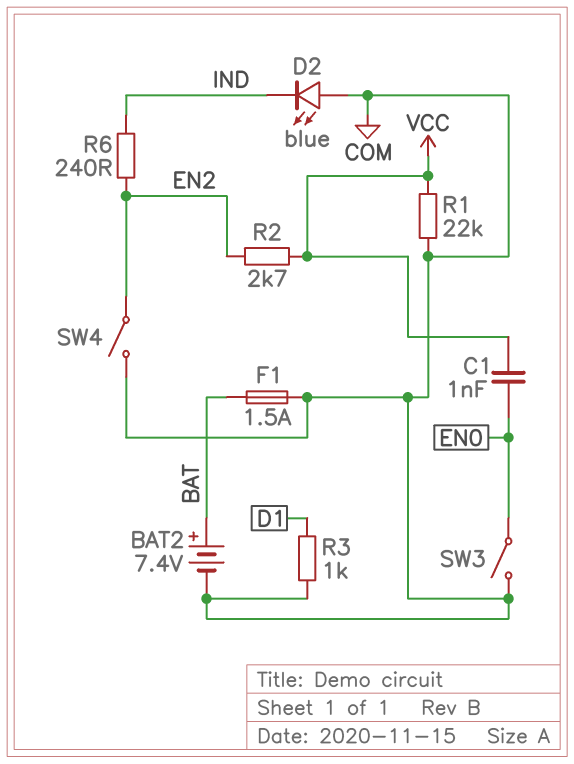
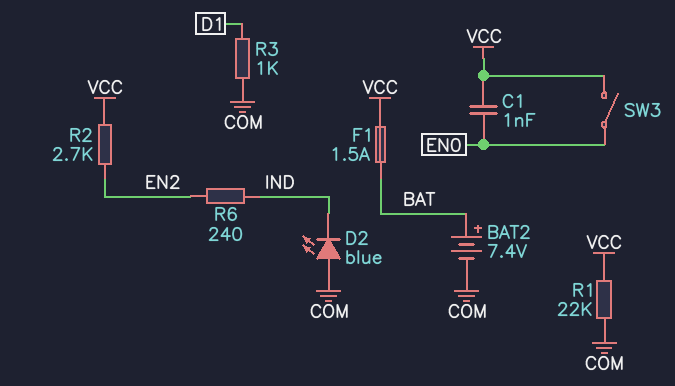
F1: 1.5A (BAT, COM) -> 1.5A (BAT, VCC)
SW3: switch (COM, EN0) -> switch (EN0, VCC)
SW4: switch (COM, EN2) -> none

